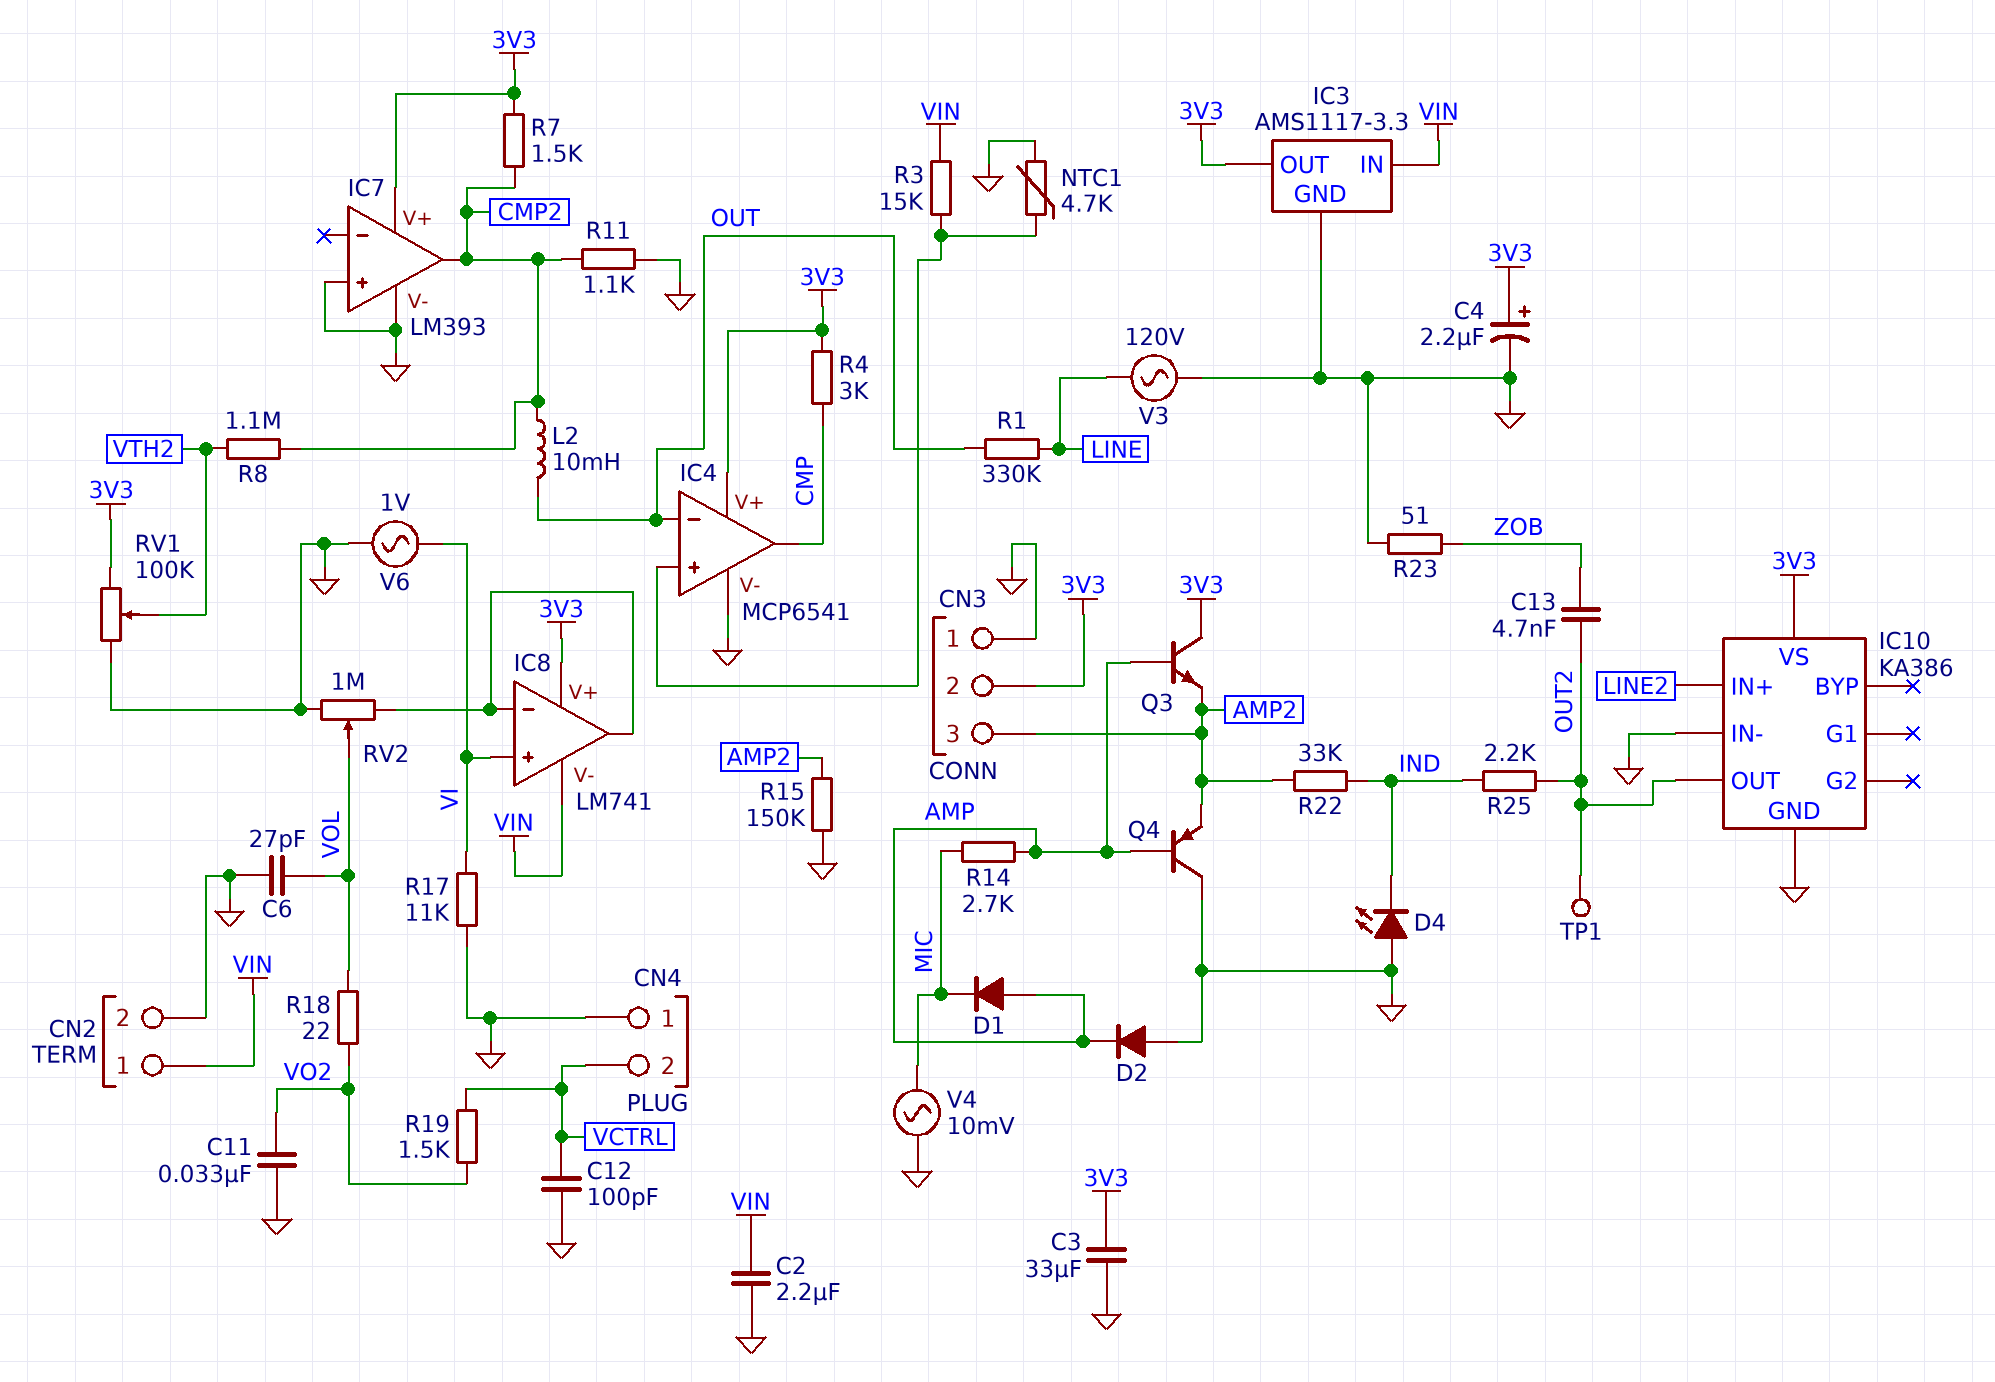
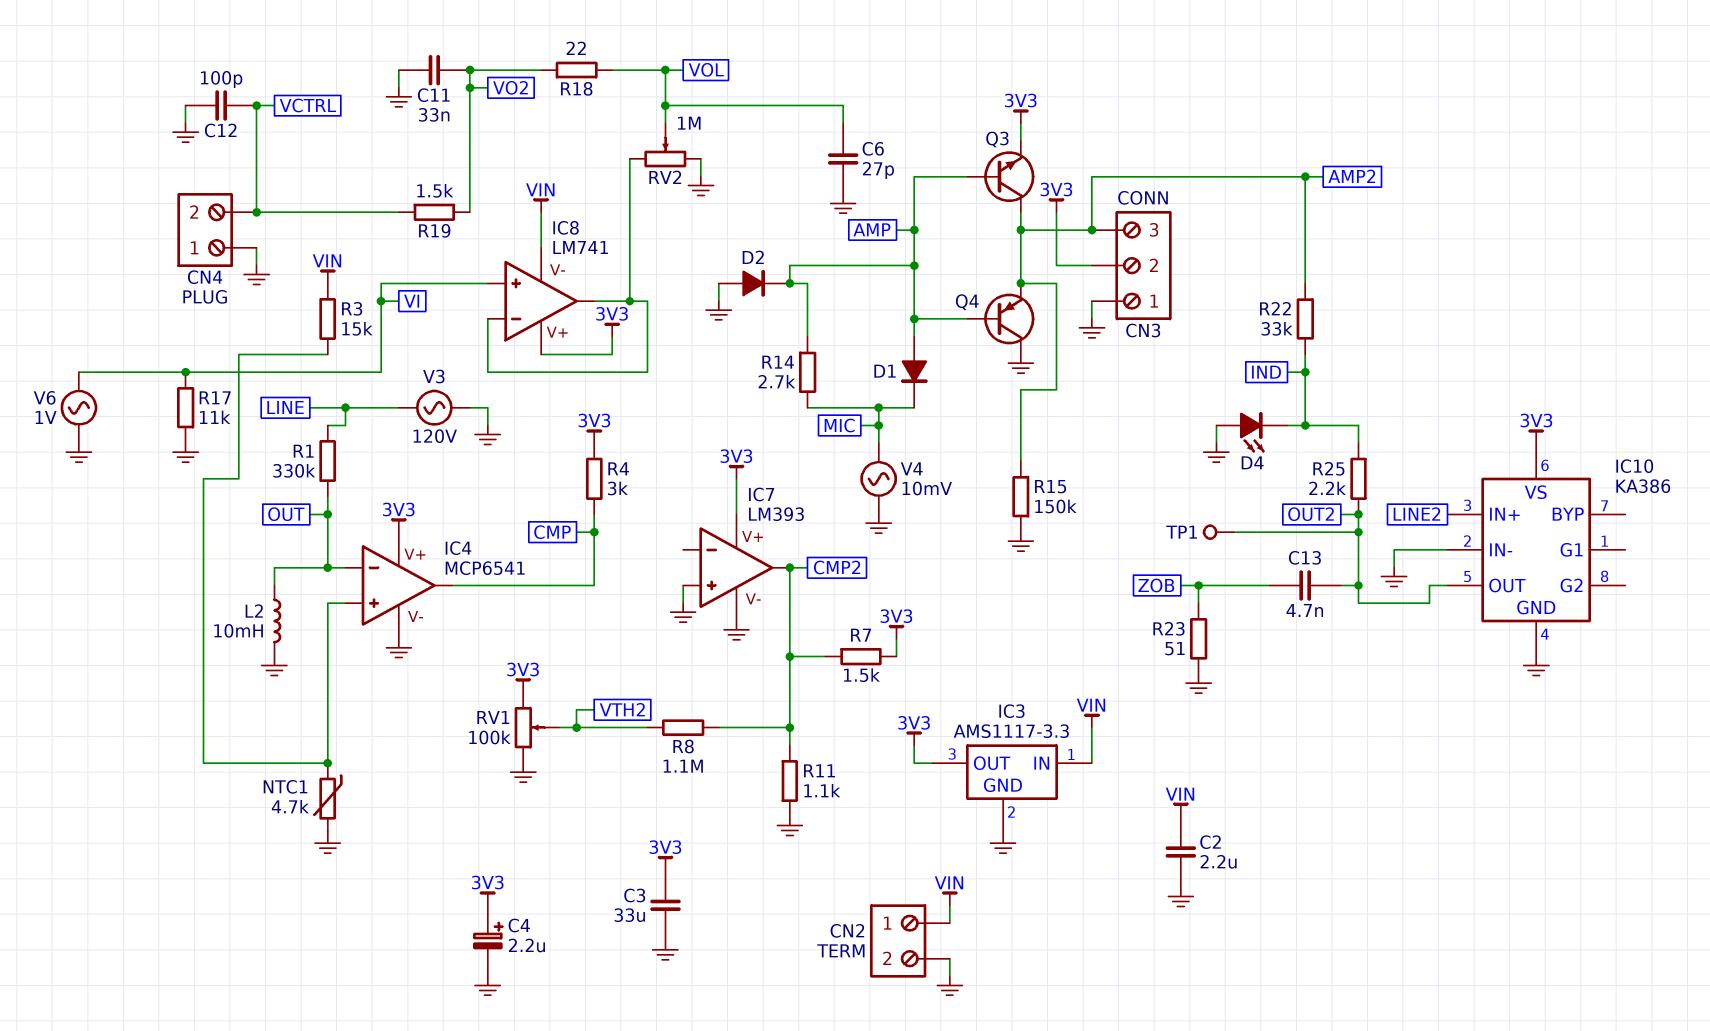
L2: 10mH (CMP2, OUT) -> 10mH (GND, OUT)
Q3: NPN (B AMP, C 3V3, E AMP2) -> NPN (B AMP, C AMP2, E 3V3)

